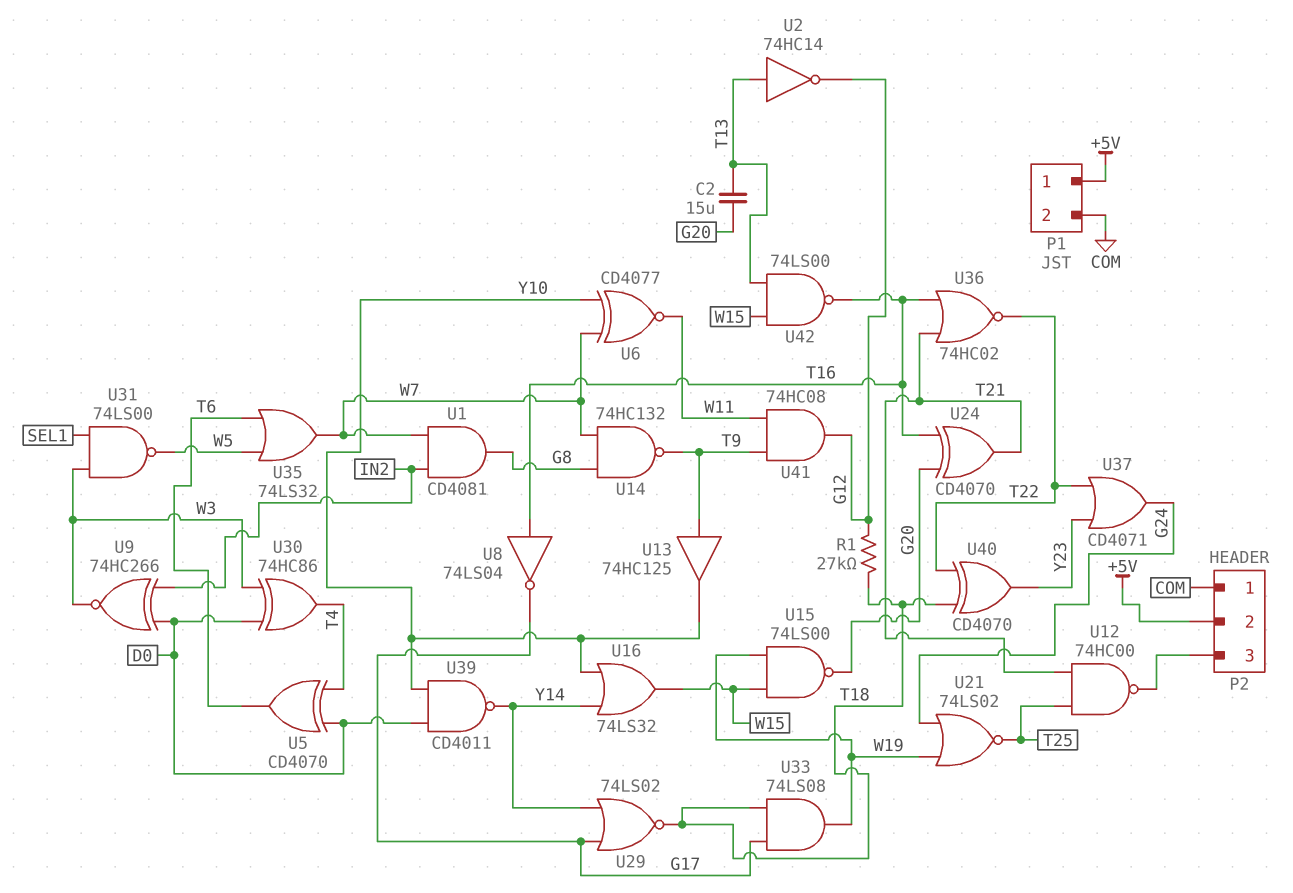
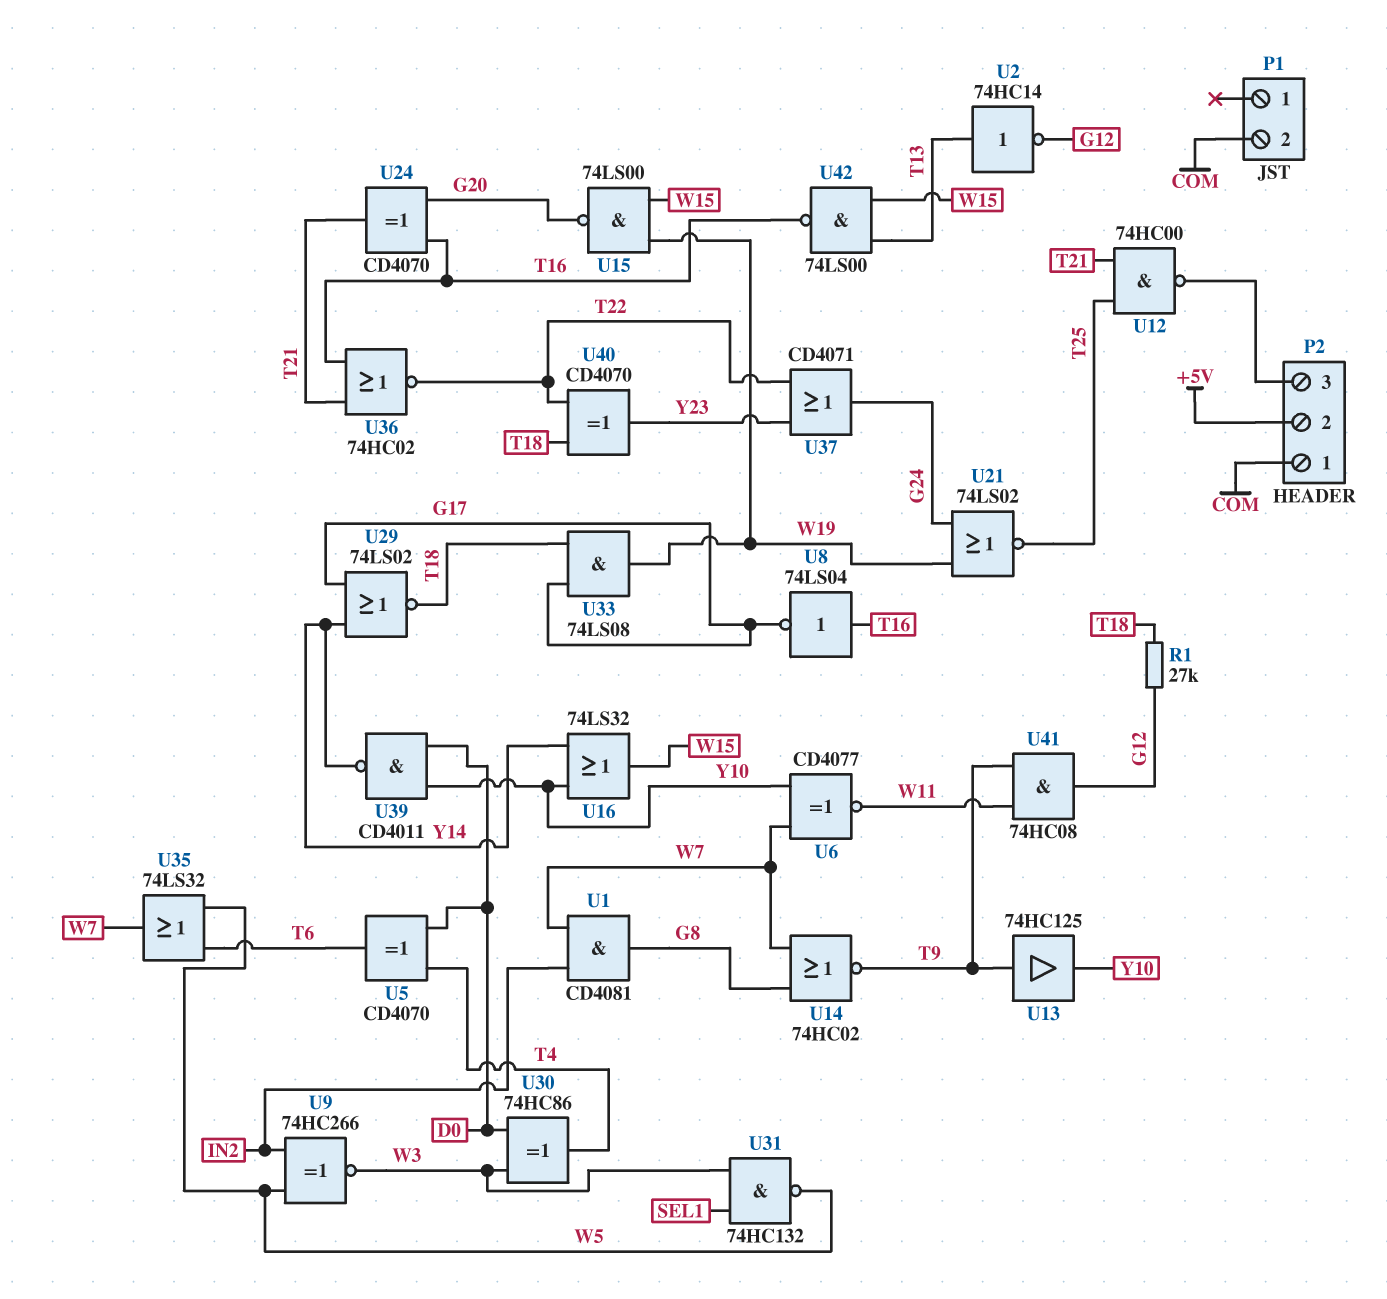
C2: 15uF (G20, T13) -> none
P1 pin 1: +5V -> none
U9: XNOR 74HC266 (in D0, in IN2, out W3) -> XNOR 74HC266 (in IN2, in W5, out W3)
U14: NAND 74HC132 (in G8, in W7, out T9) -> NOR 74HC02 (in G8, in W7, out T9)
U31: NAND 74LS00 (in SEL1, in W3, out W5) -> NAND 74HC132 (in SEL1, in W3, out W5)

